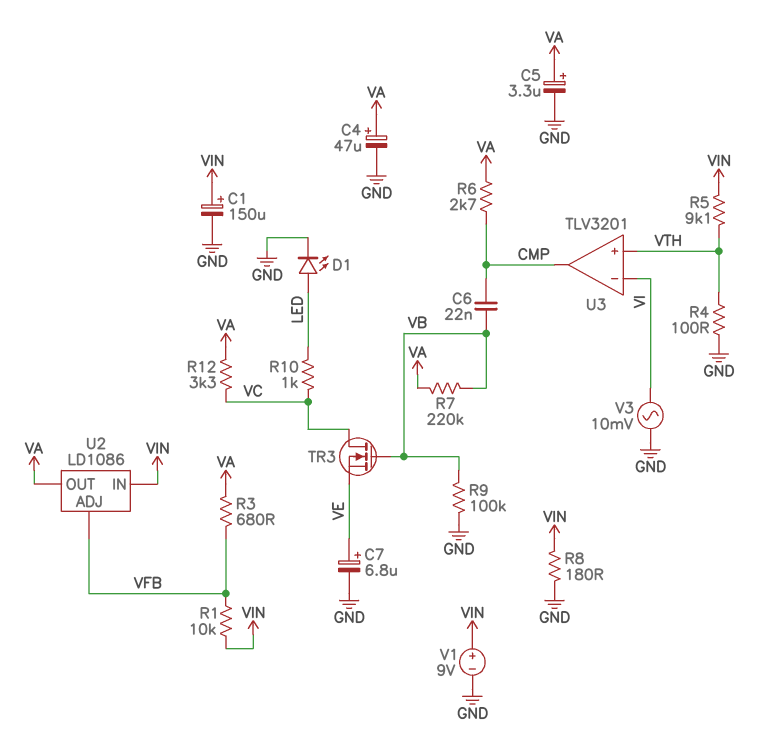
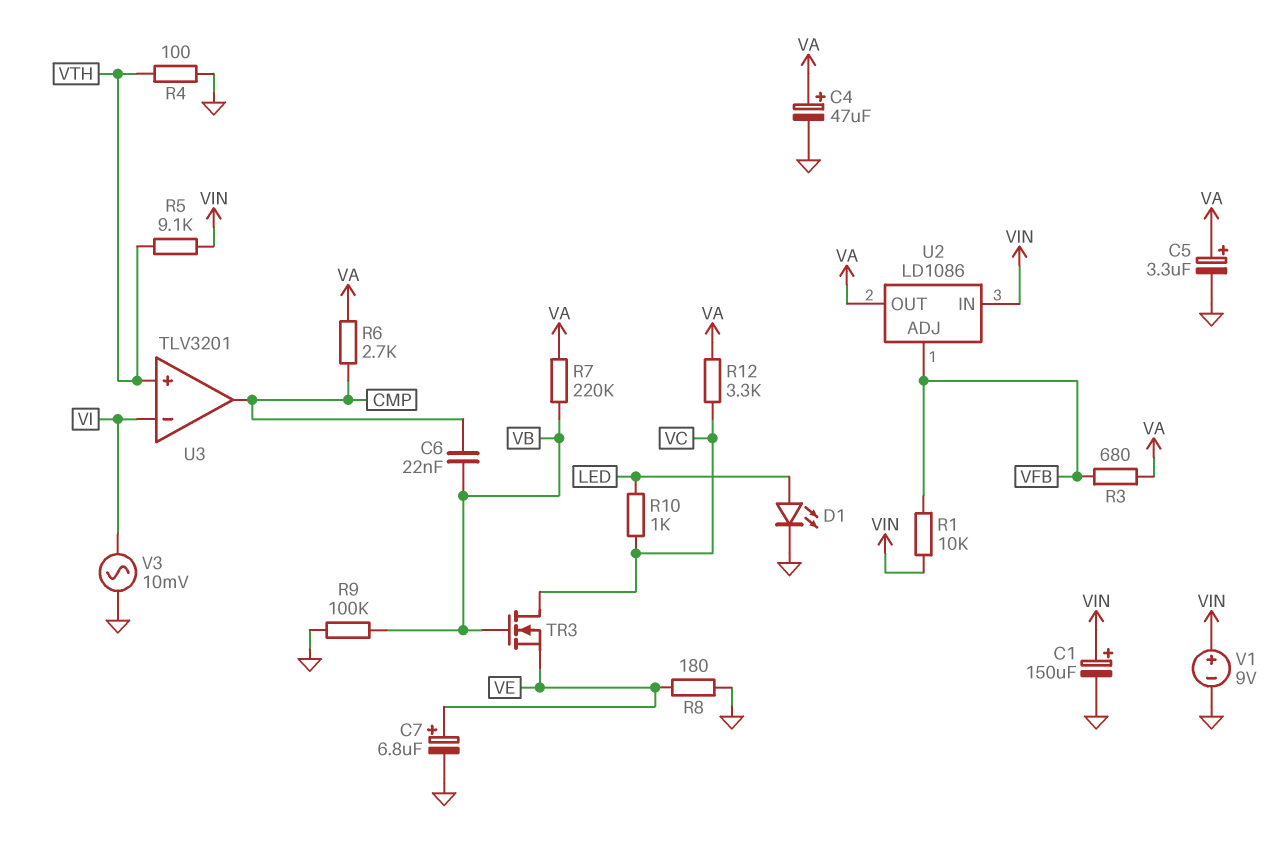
R8: 180 (GND, VIN) -> 180 (GND, VE)

